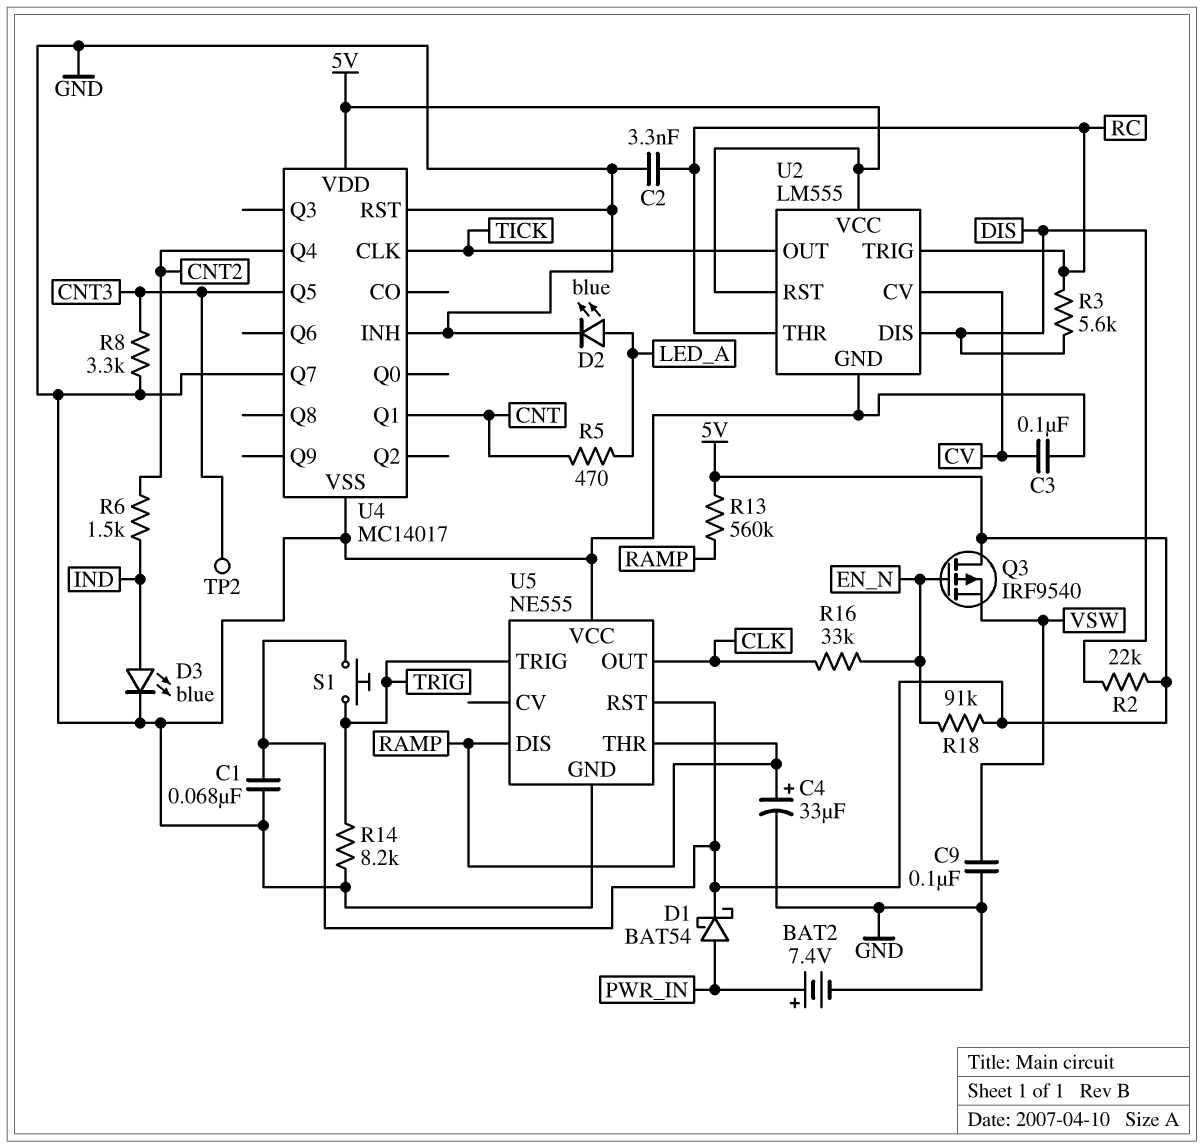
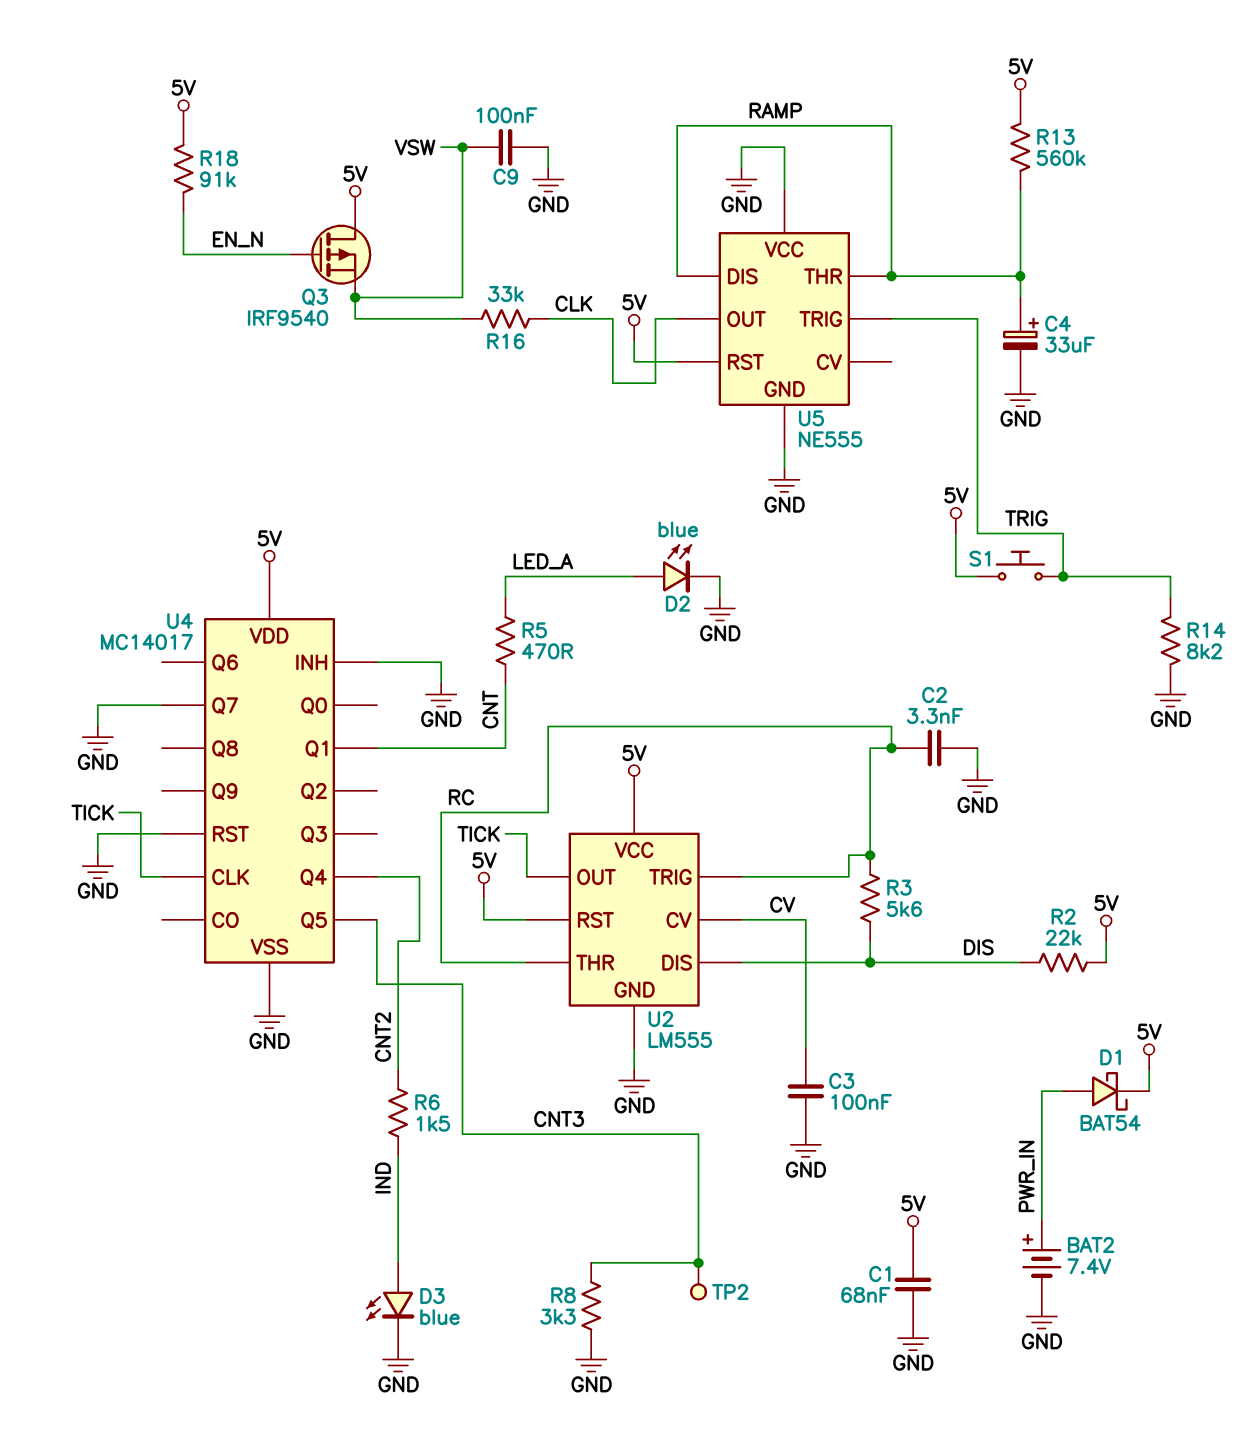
R16: 33k (CLK, EN_N) -> 33k (CLK, VSW)

